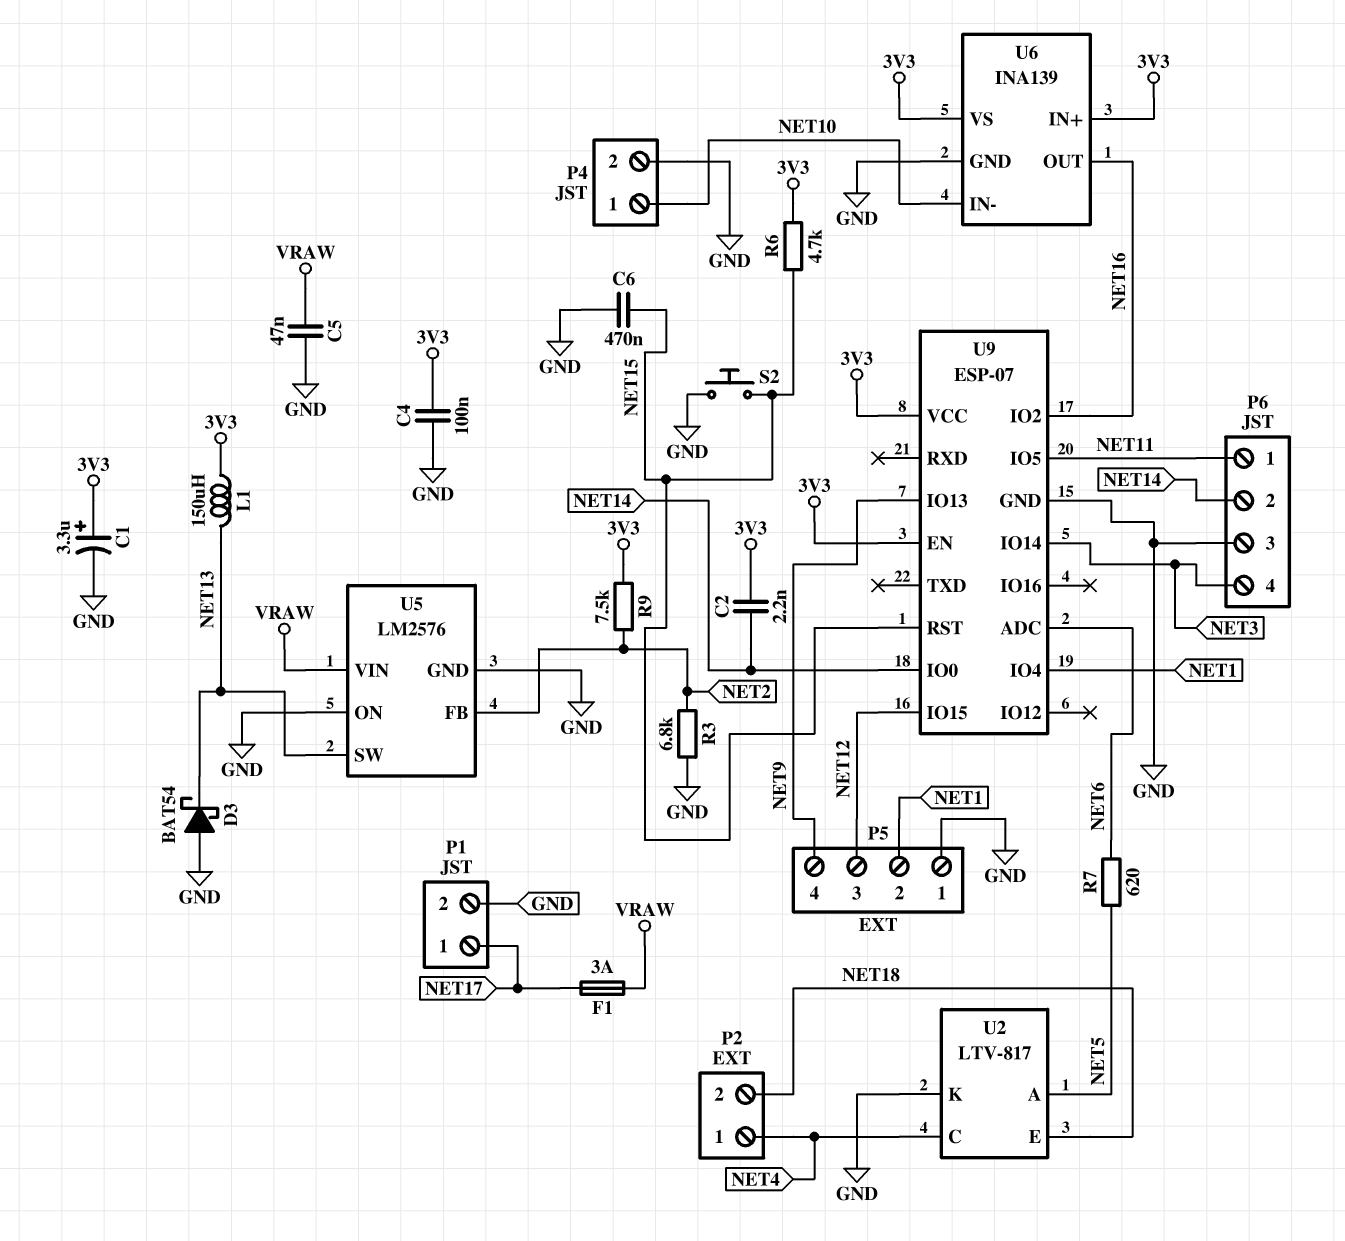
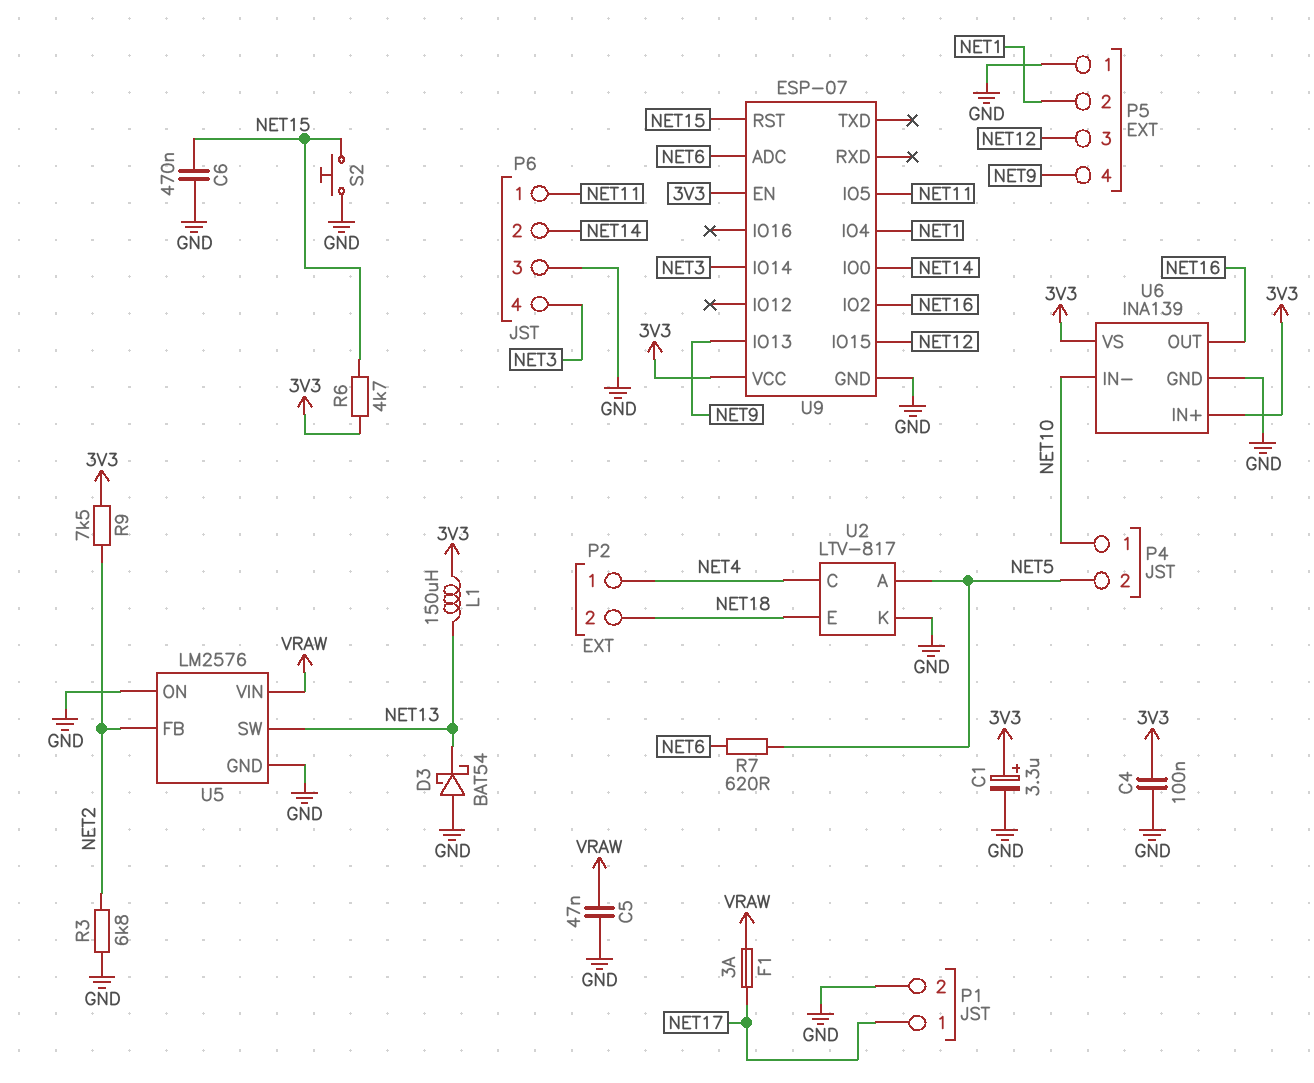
C2: 2.2nF (3V3, NET14) -> none
P4 pin 2: GND -> NET5

